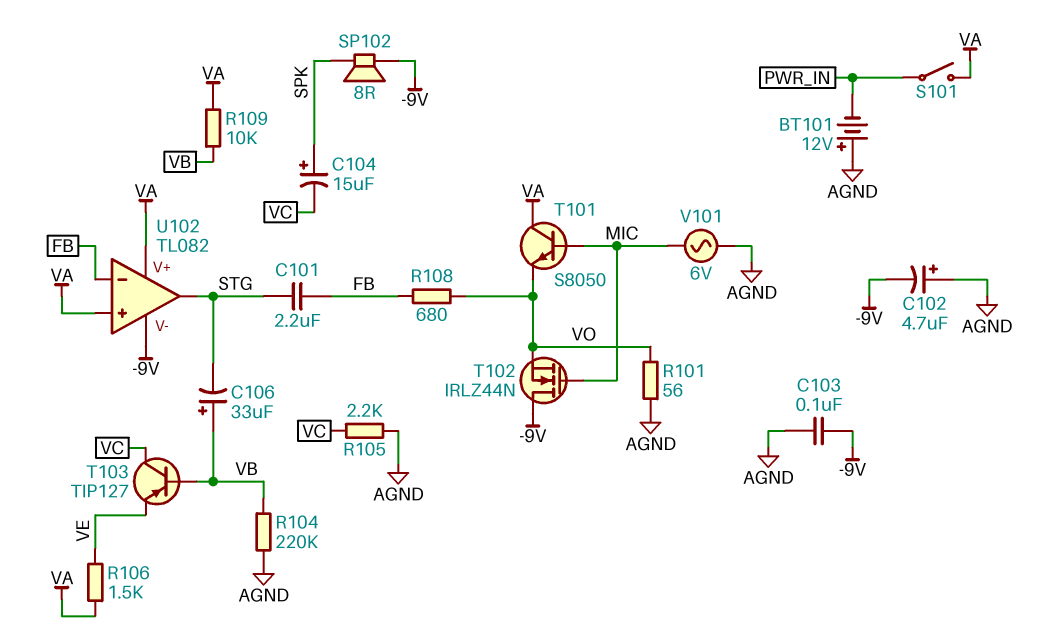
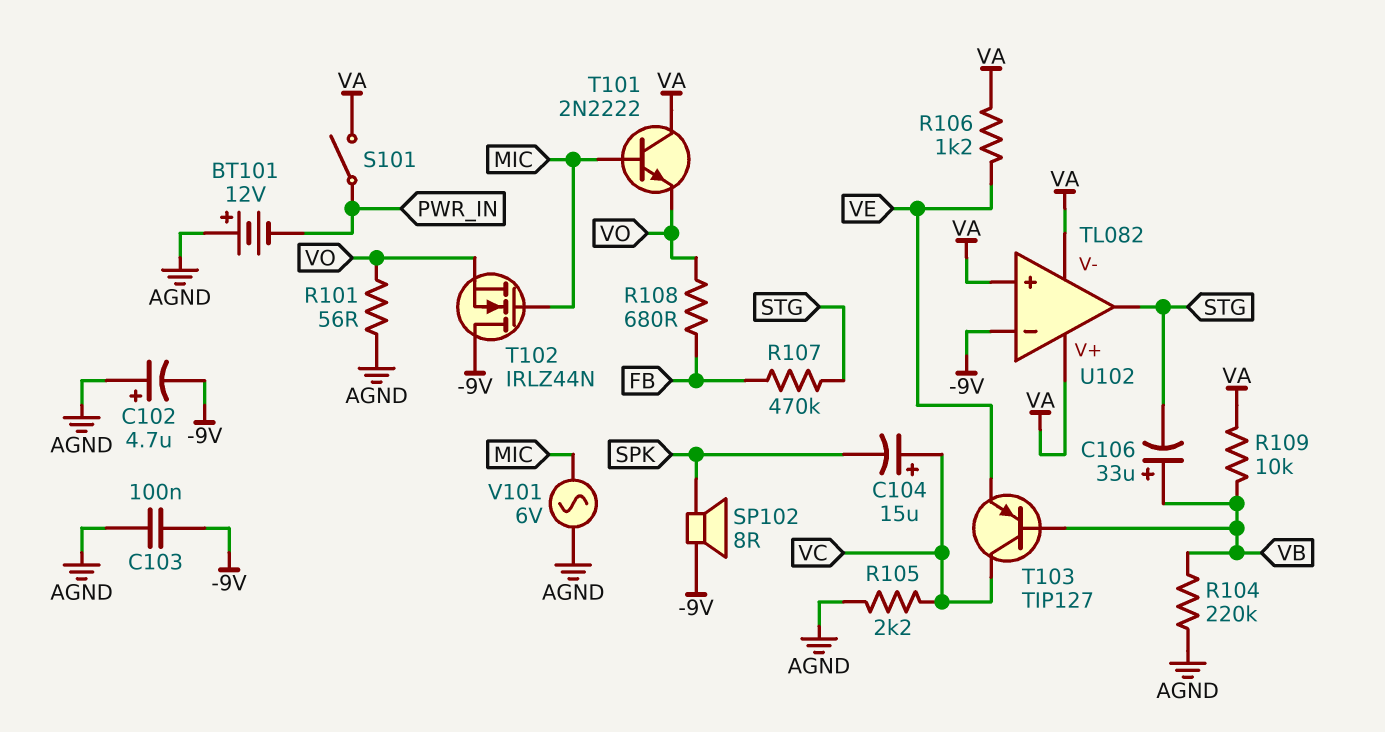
C101: 2.2uF (FB, STG) -> none
C104: 15uF (plus SPK, minus VC) -> 15uF (plus VC, minus SPK)
R106: 1.5k (VA, VE) -> 1.2k (VA, VE)
R107: none -> 470k (FB, STG)
T101: NPN S8050 (B MIC, C VA, E VO) -> NPN 2N2222 (B MIC, C VA, E VO)
U102 pin V-: -9V -> VA
U102 pin in-: FB -> -9V

